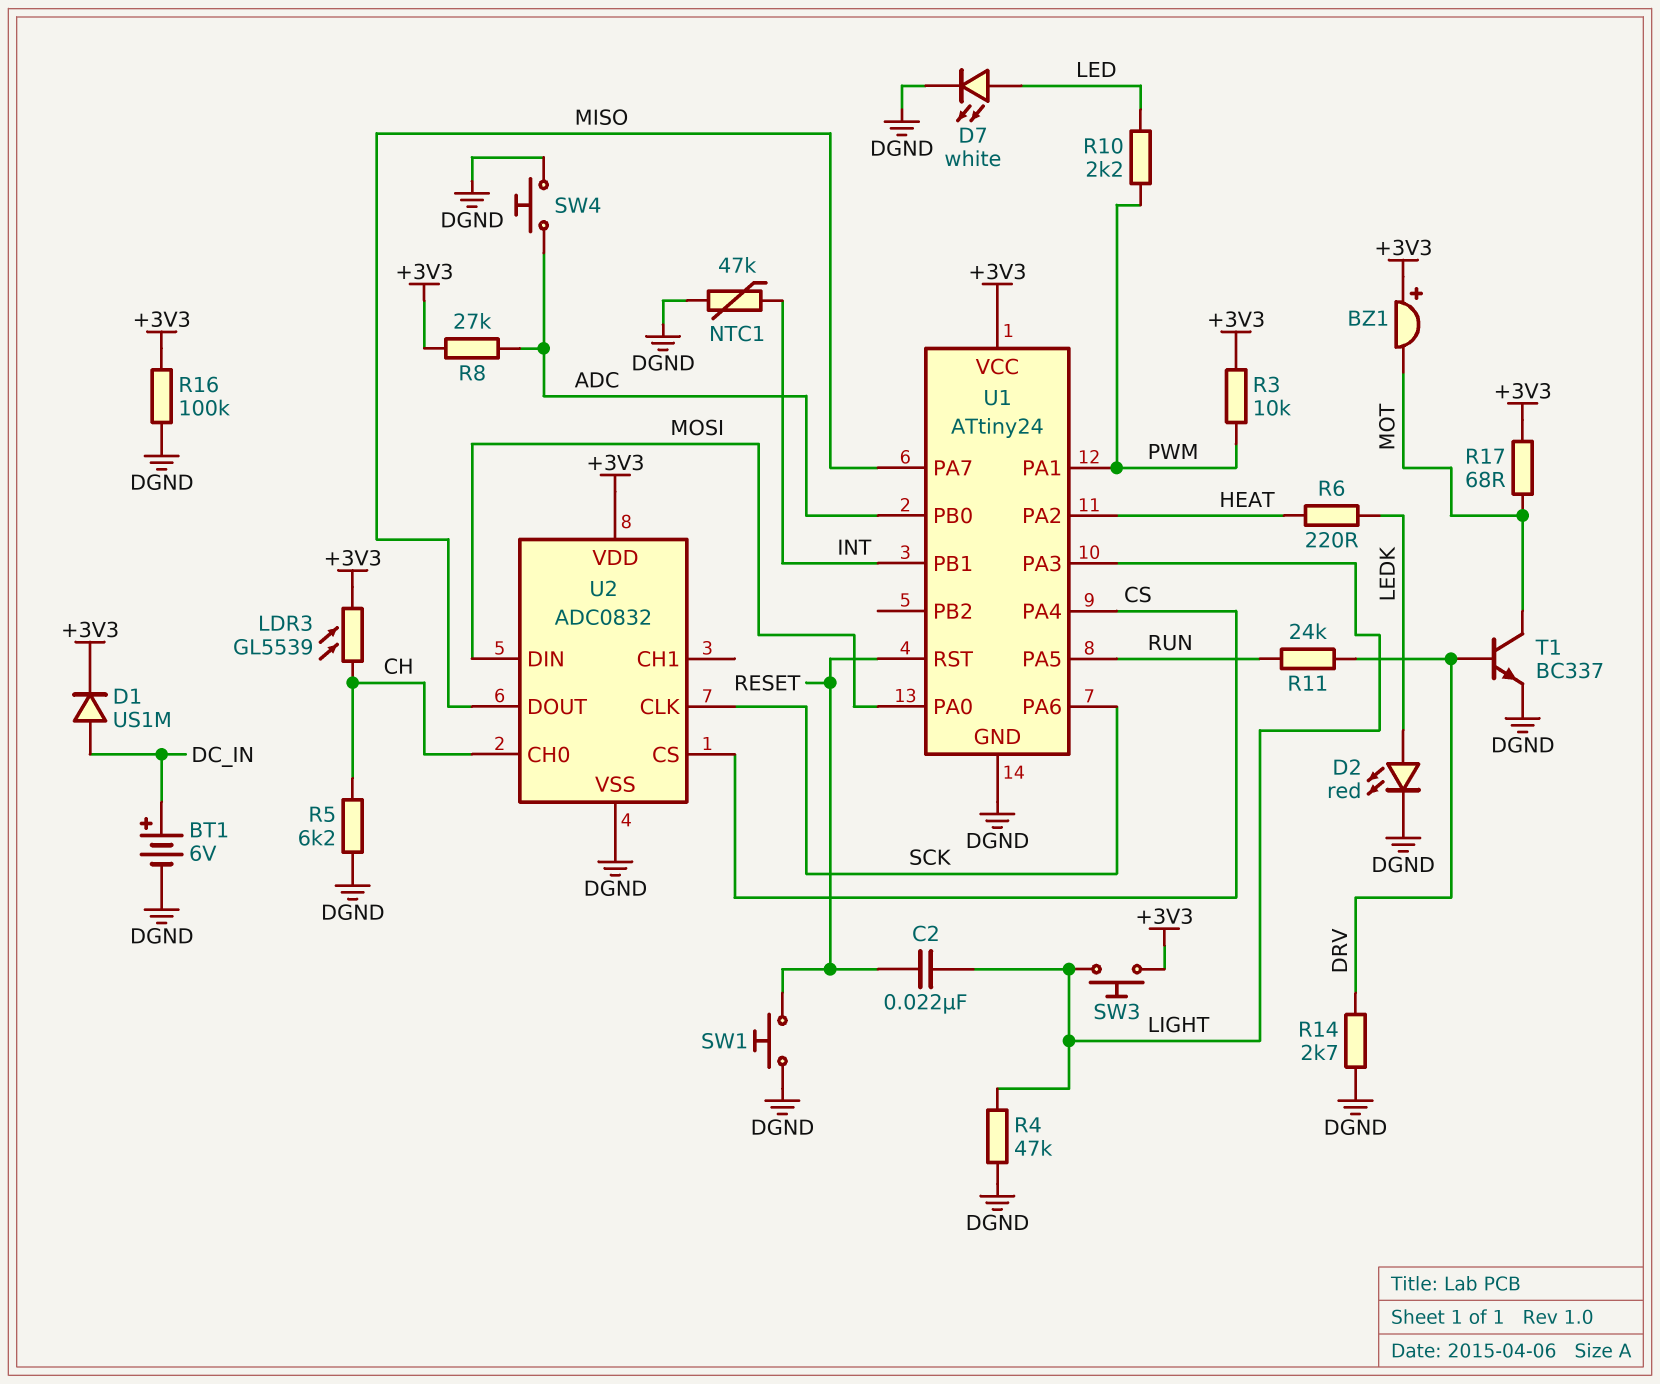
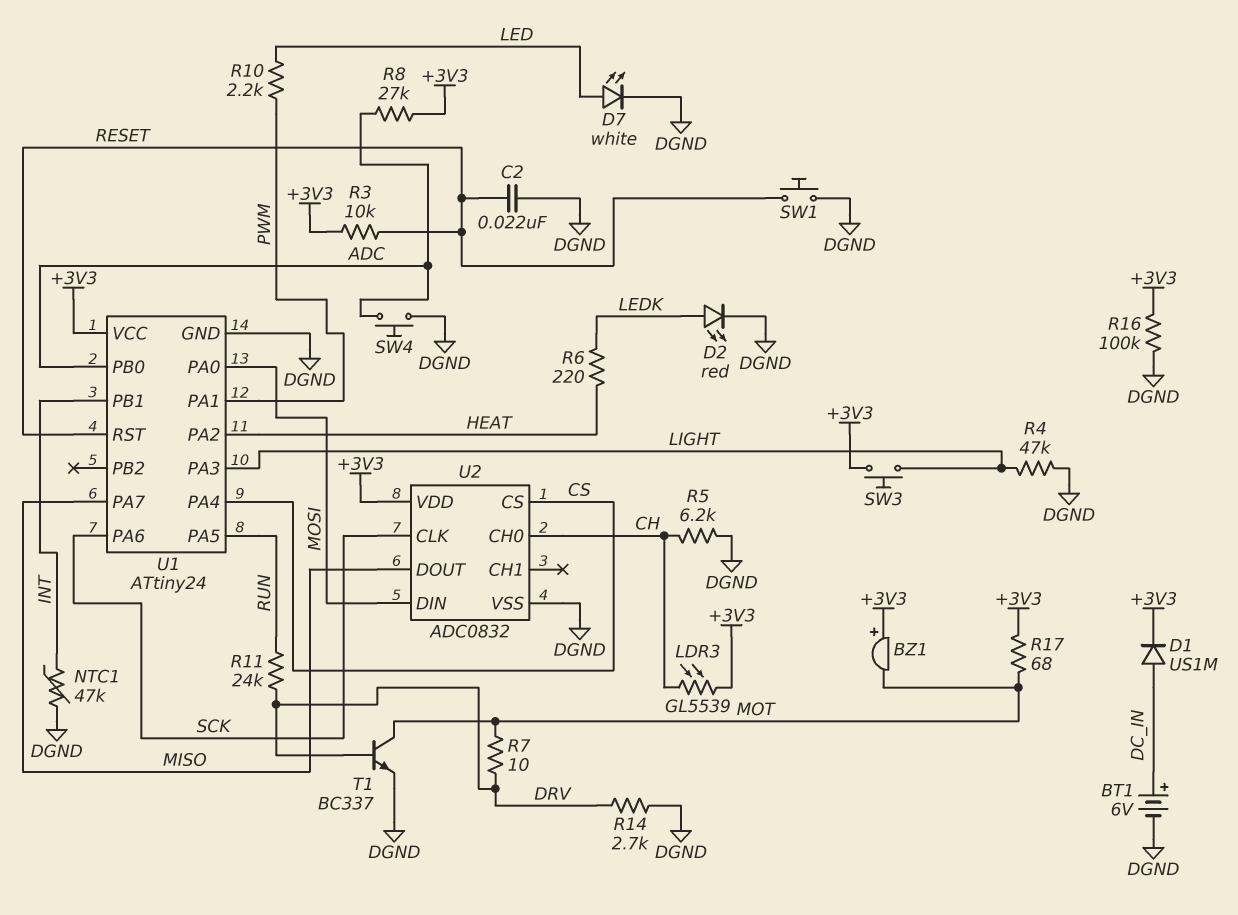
C2: 22nF (LIGHT, RESET) -> 22nF (DGND, RESET)
R3: 10k (+3V3, PWM) -> 10k (+3V3, RESET)
R7: none -> 10 (DRV, MOT)

